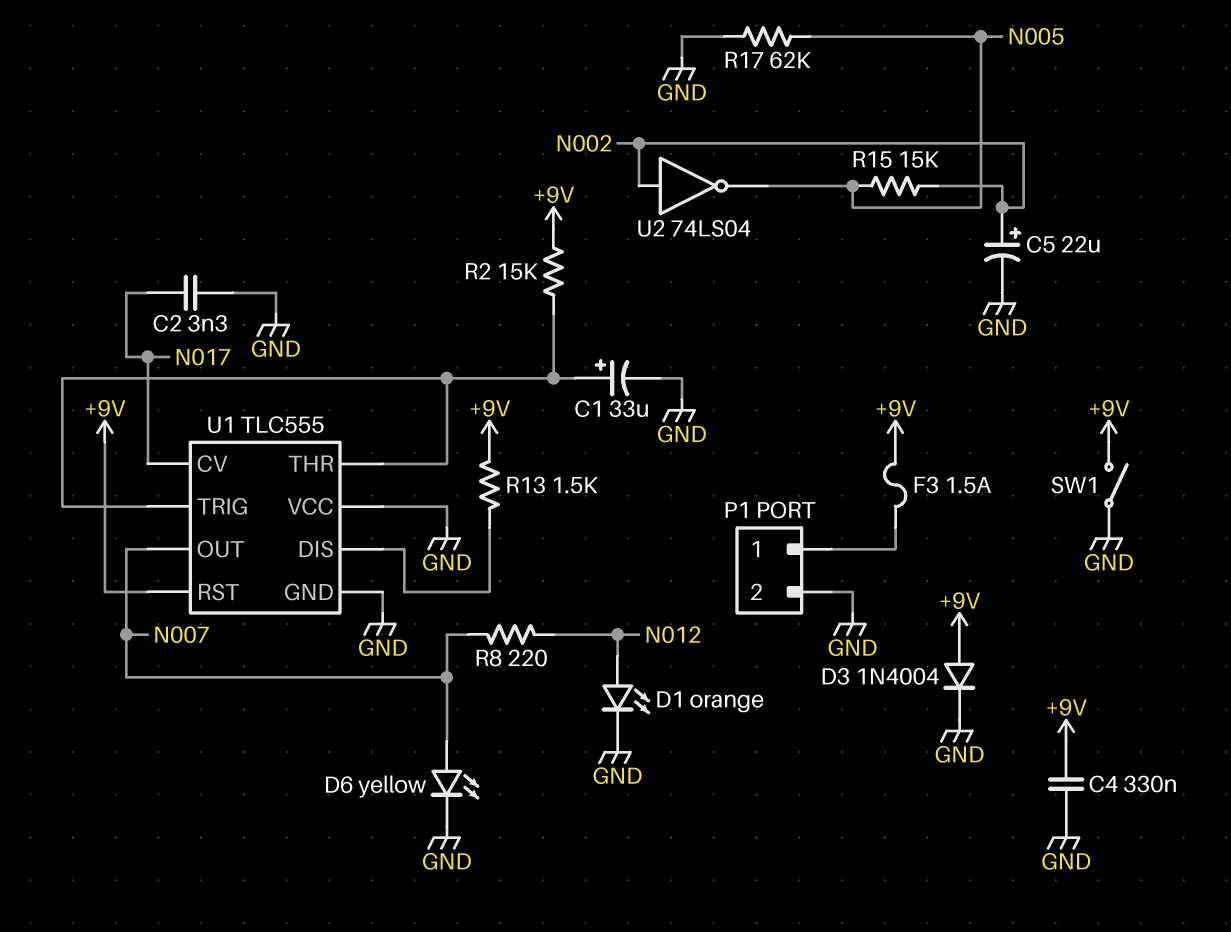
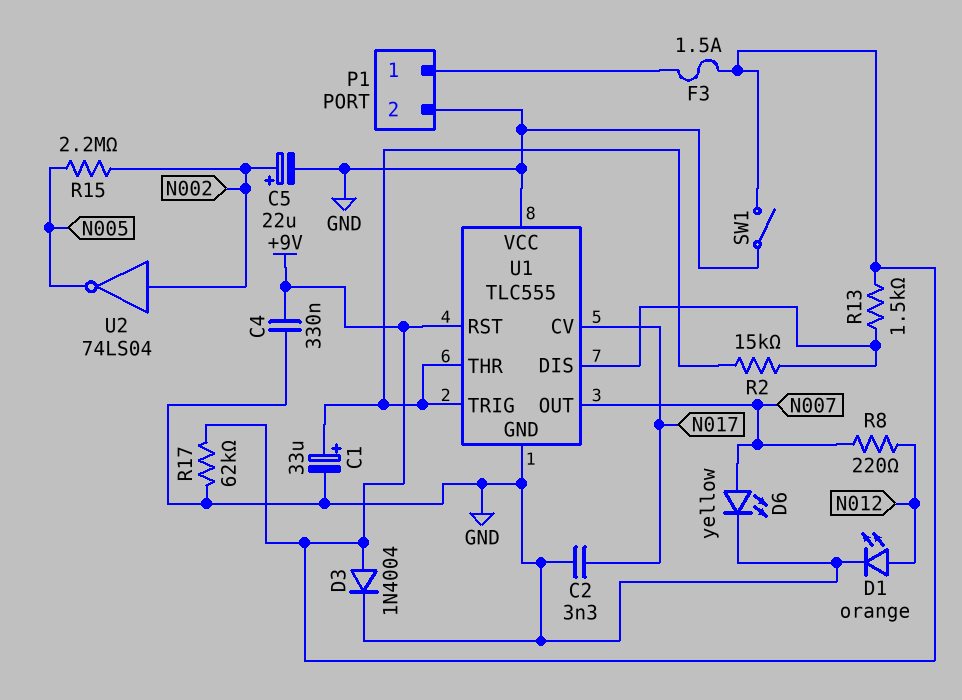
R2: 15k (+9V, U1/THR) -> 15k (U1/DIS, U1/THR)
R15: 15k (N002, N005) -> 2.2M (N002, N005)
R17: 62k (GND, N005) -> 62k (+9V, GND)

